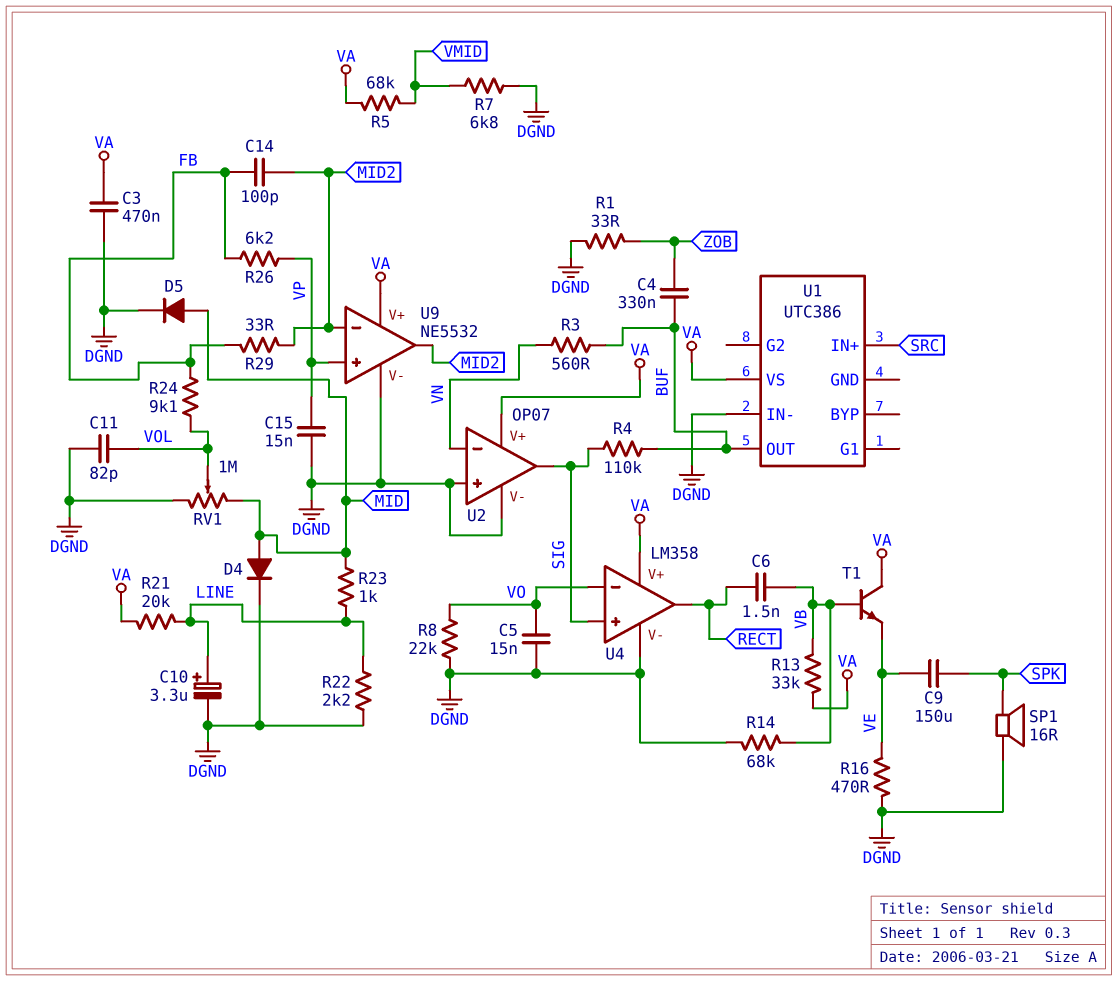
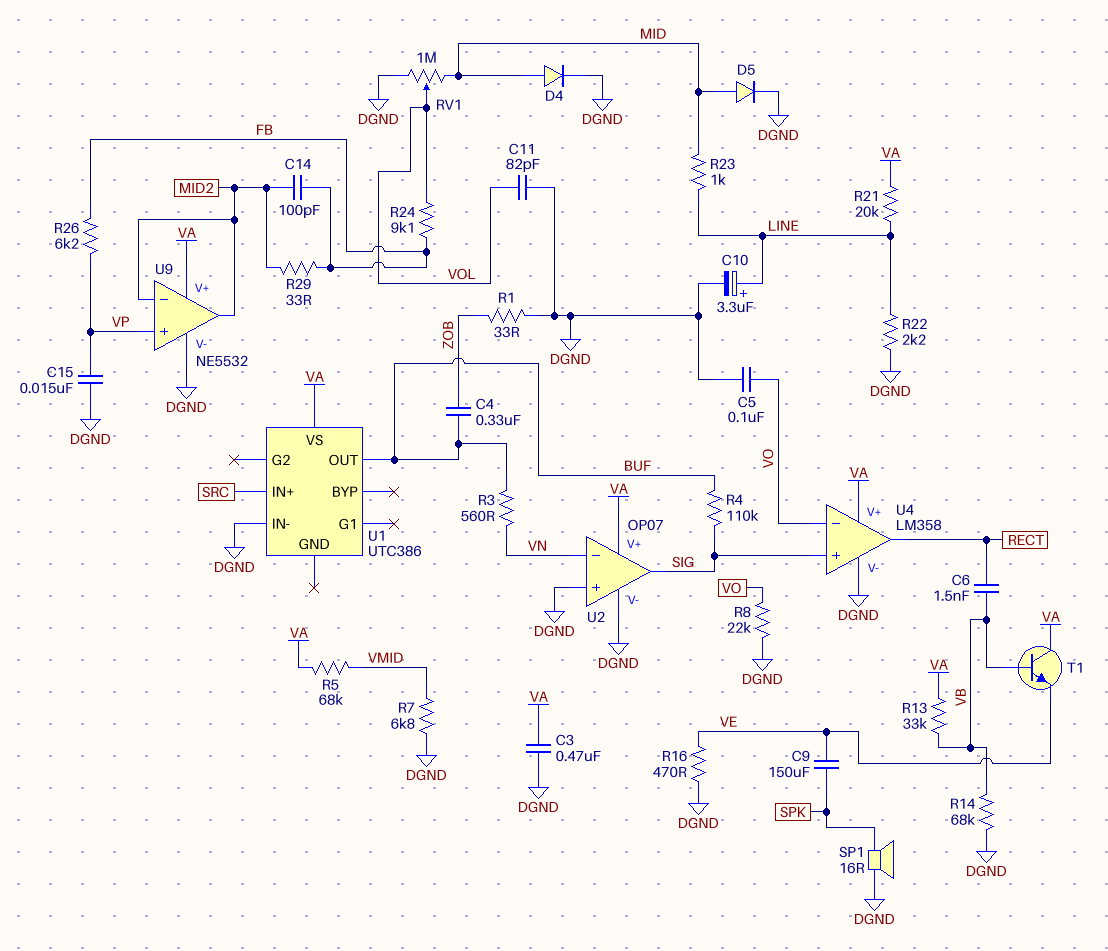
C5: 15nF (DGND, VO) -> 100nF (DGND, VO)

